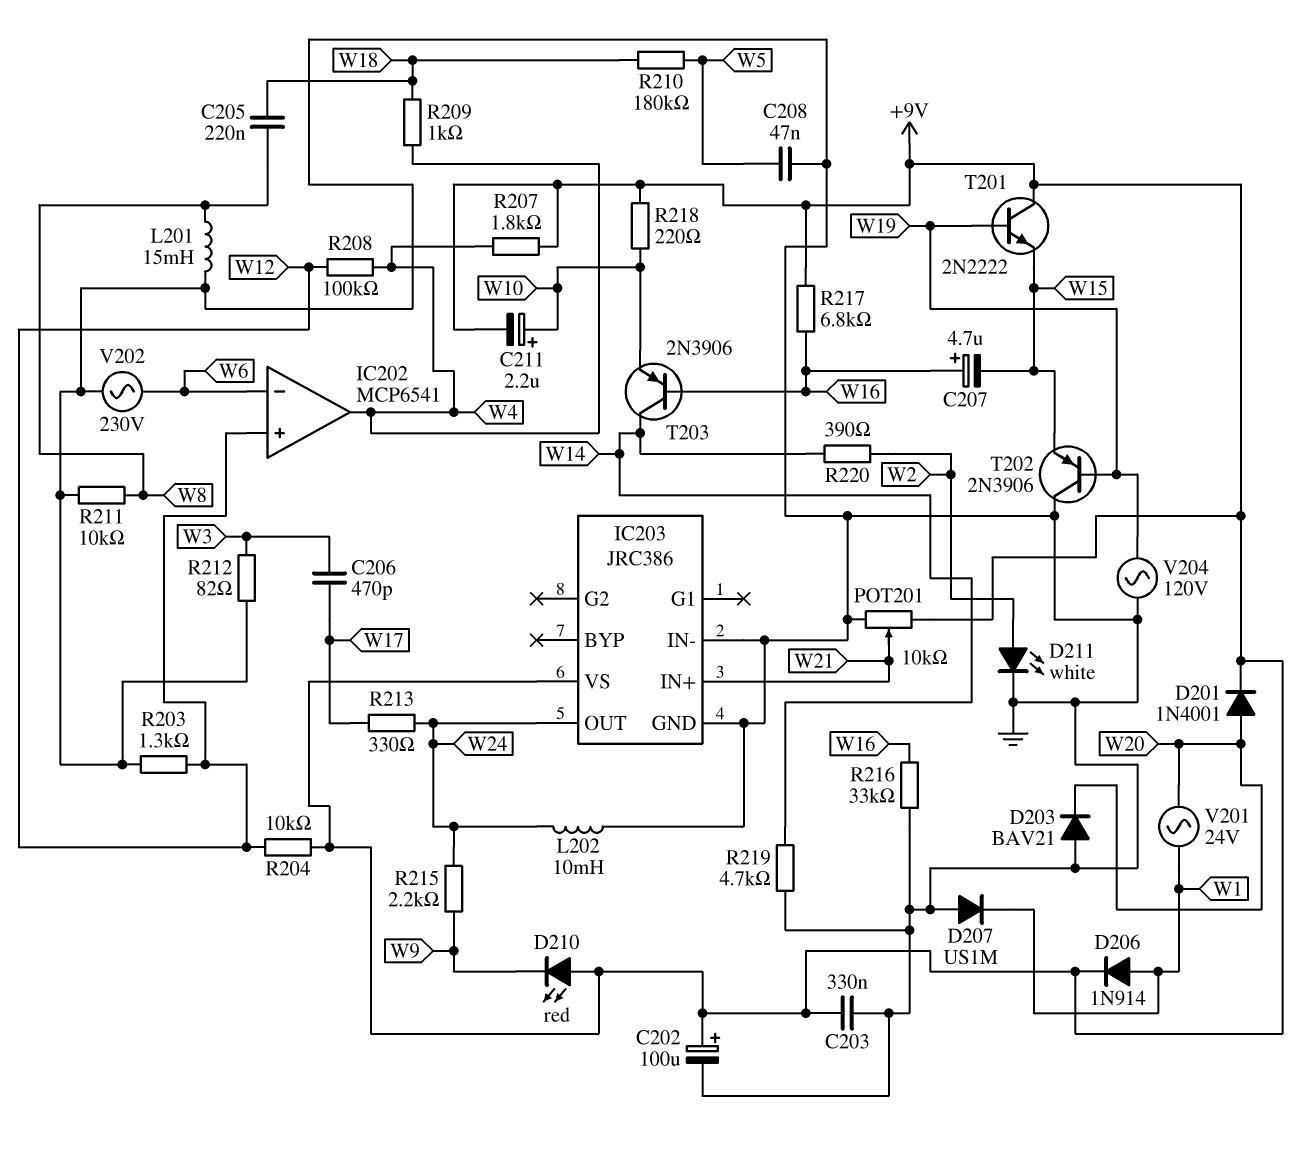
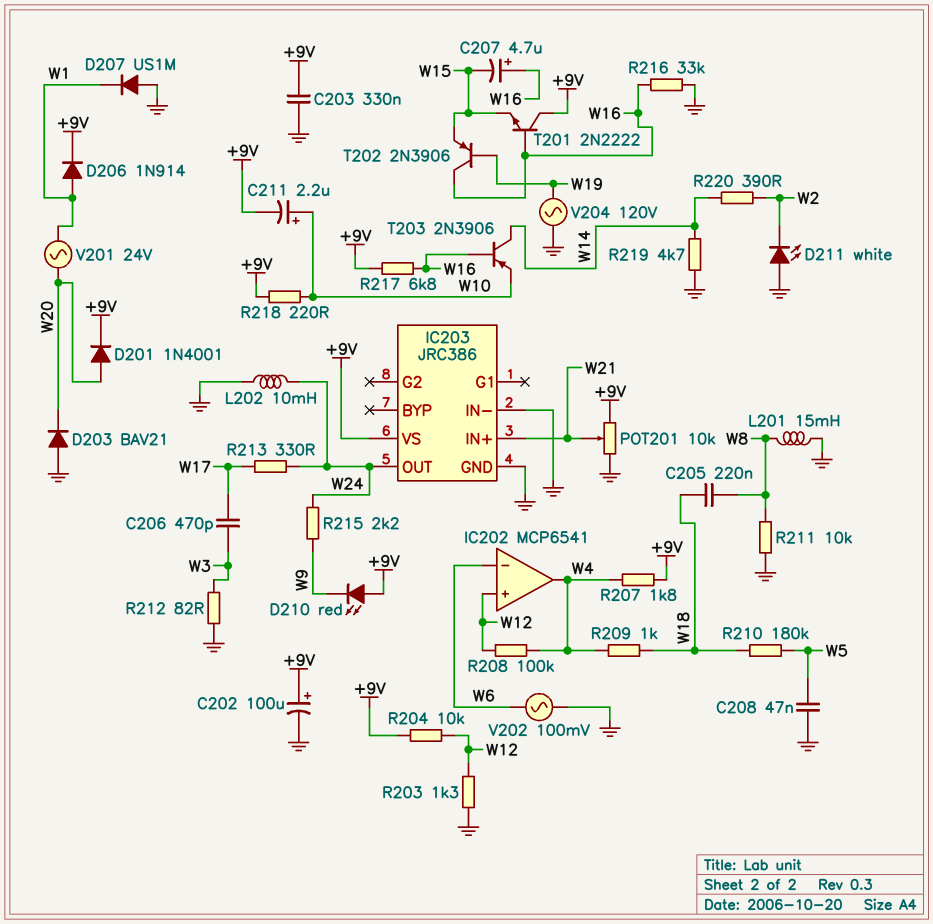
D211: LED white (A W2, K GND) -> LED white (A GND, K W2)
T201: NPN 2N2222 (B W19, C +9V, E W15) -> NPN 2N2222 (B W16, C +9V, E W15)
T202: PNP 2N3906 (B W19, C GND, E W15) -> PNP 2N3906 (B W19, C W16, E W15)
V202: AC 230V (GND, W6) -> AC 100mV (GND, W6)

